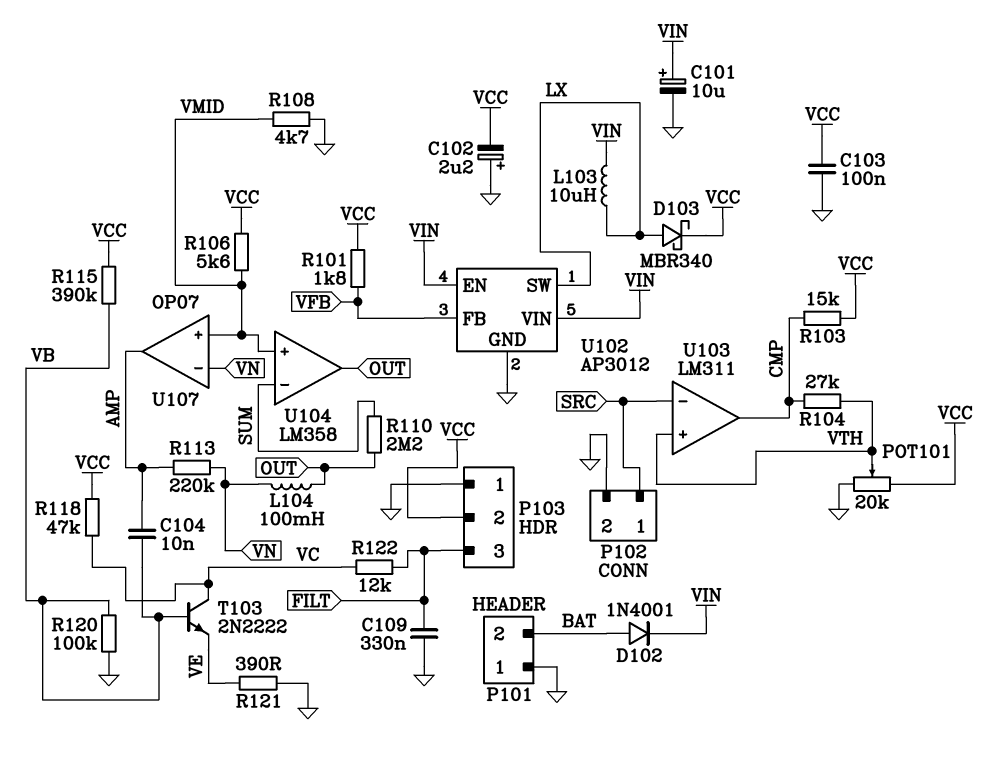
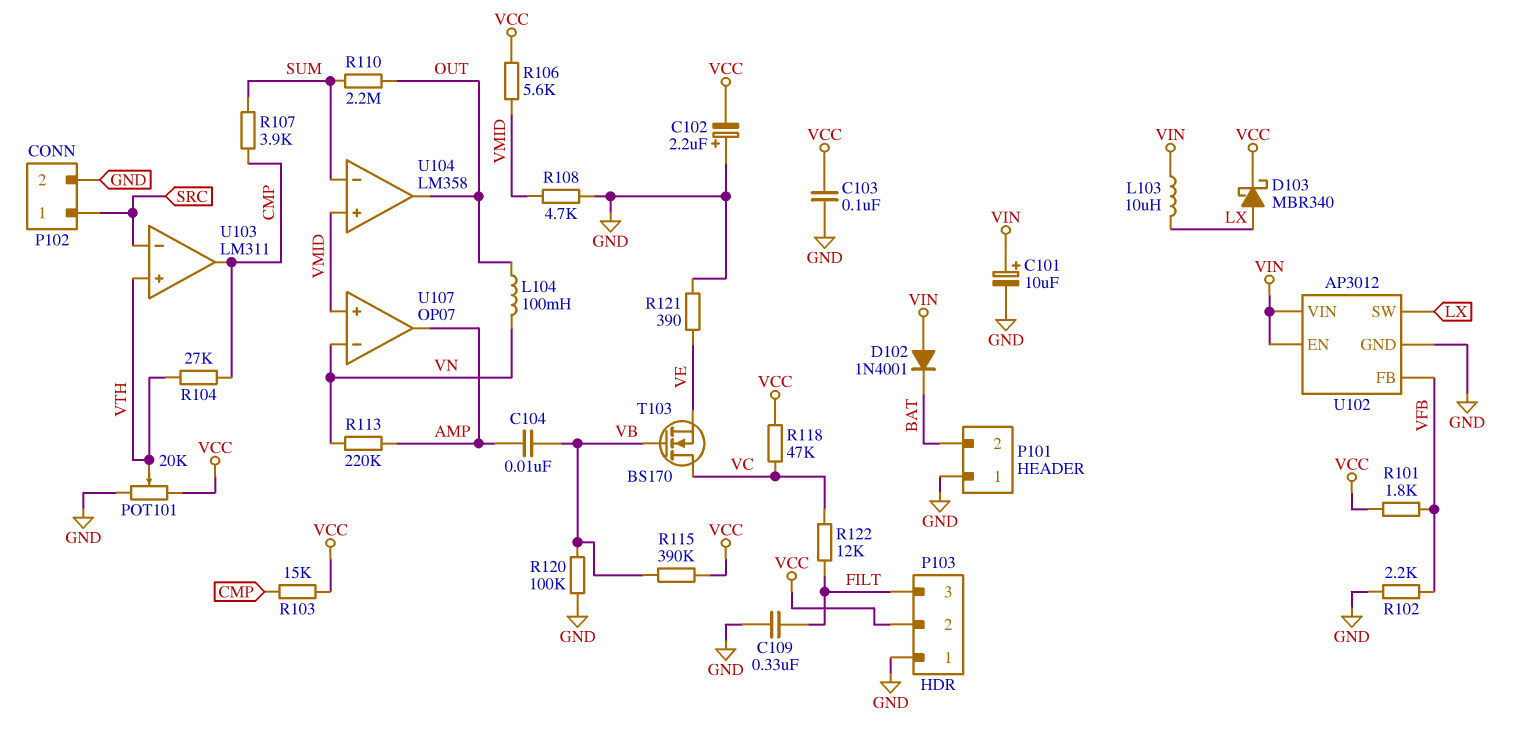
D102: diode 1N4001 (A BAT, K VIN) -> diode 1N4001 (A VIN, K BAT)
R102: none -> 2.2k (GND, VFB)
R107: none -> 3.9k (CMP, SUM)
T103: NPN 2N2222 (B VB, C VC, E VE) -> NMOS BS170 (G VB, D VC, S VE)

